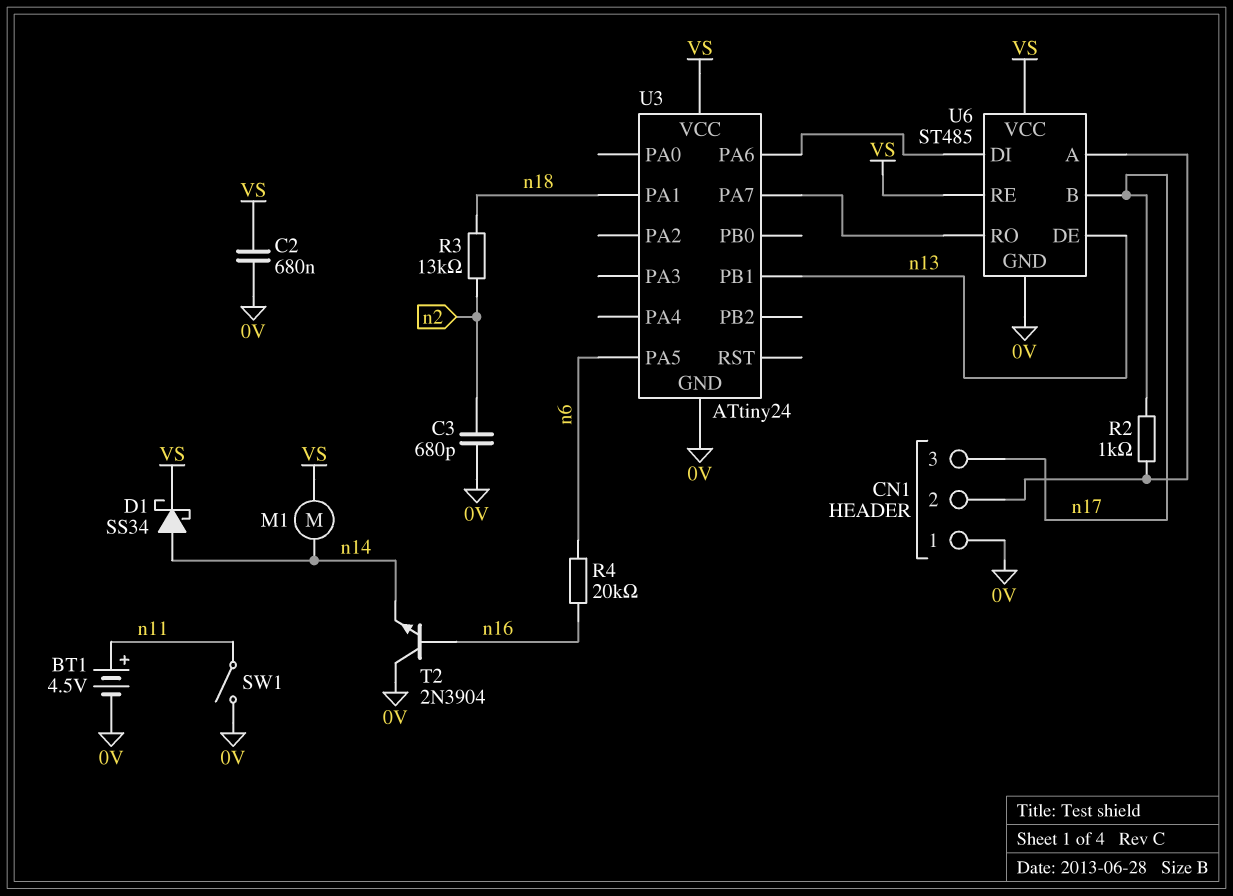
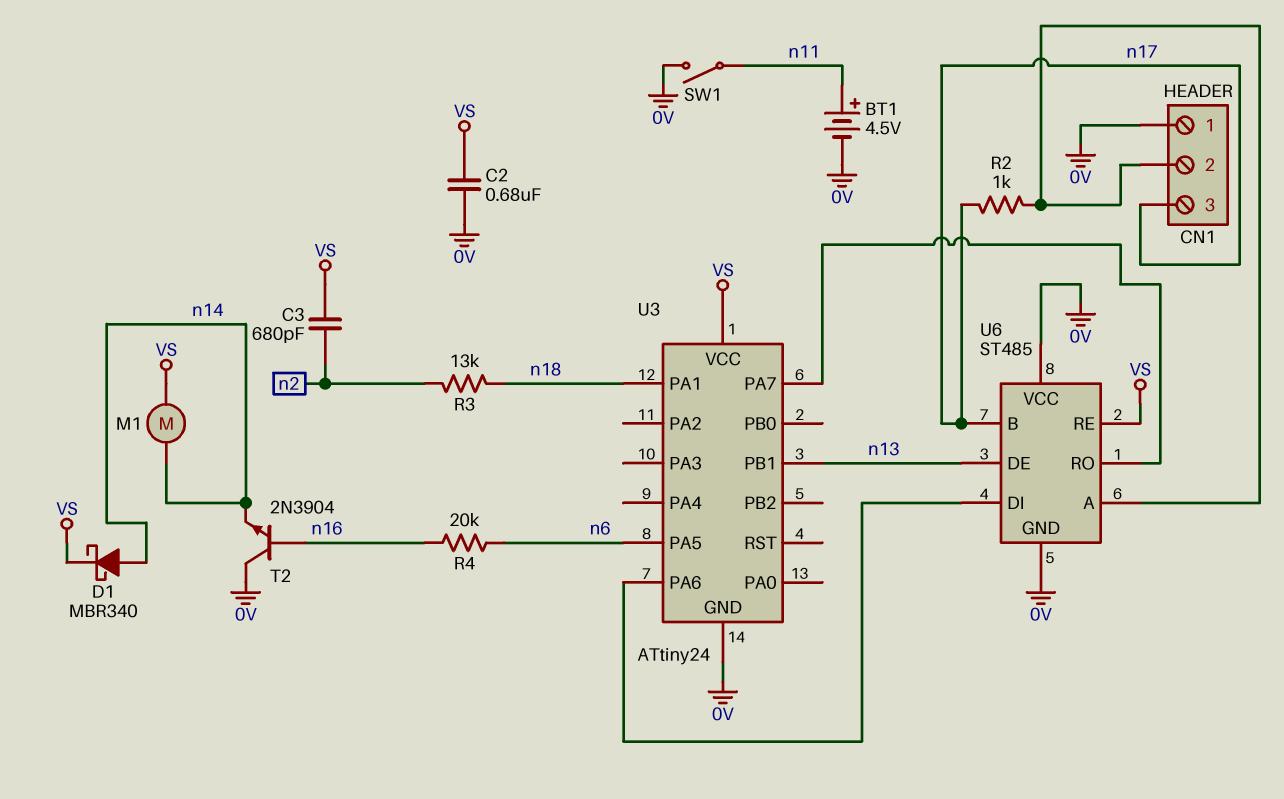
C3: 680pF (0V, n2) -> 680pF (VS, n2)
D1: schottky SS34 (A n14, K VS) -> schottky MBR340 (A n14, K VS)
U6 pin VCC: VS -> 0V

